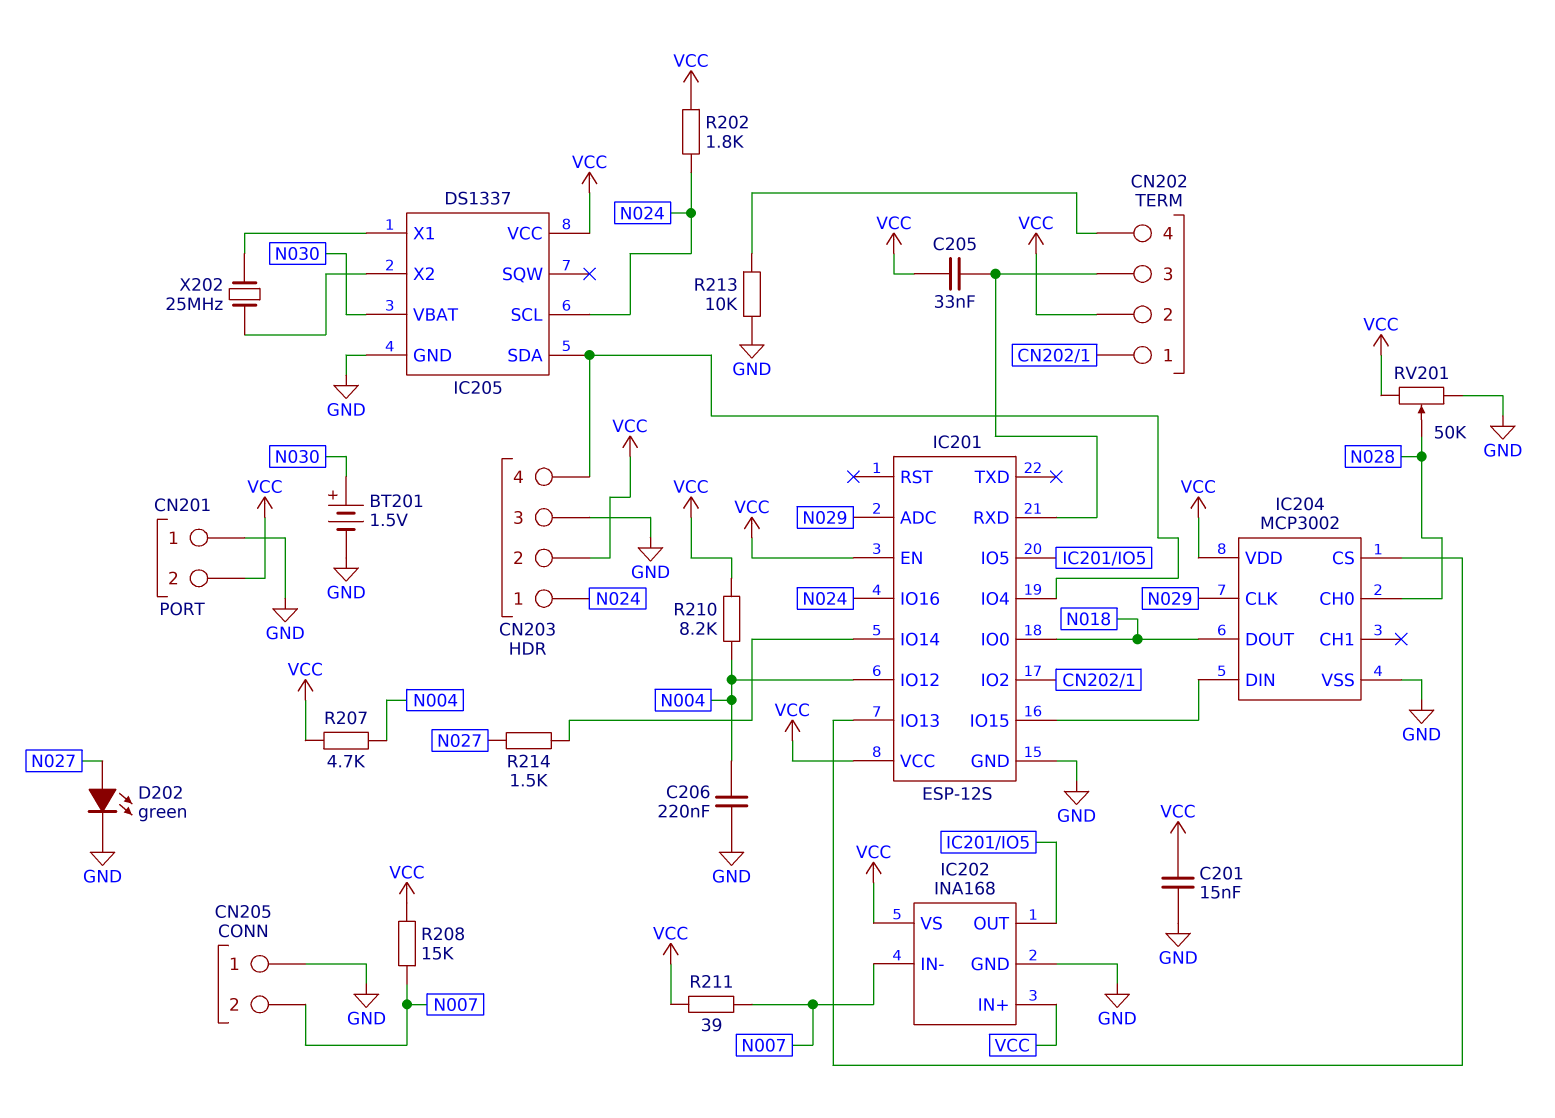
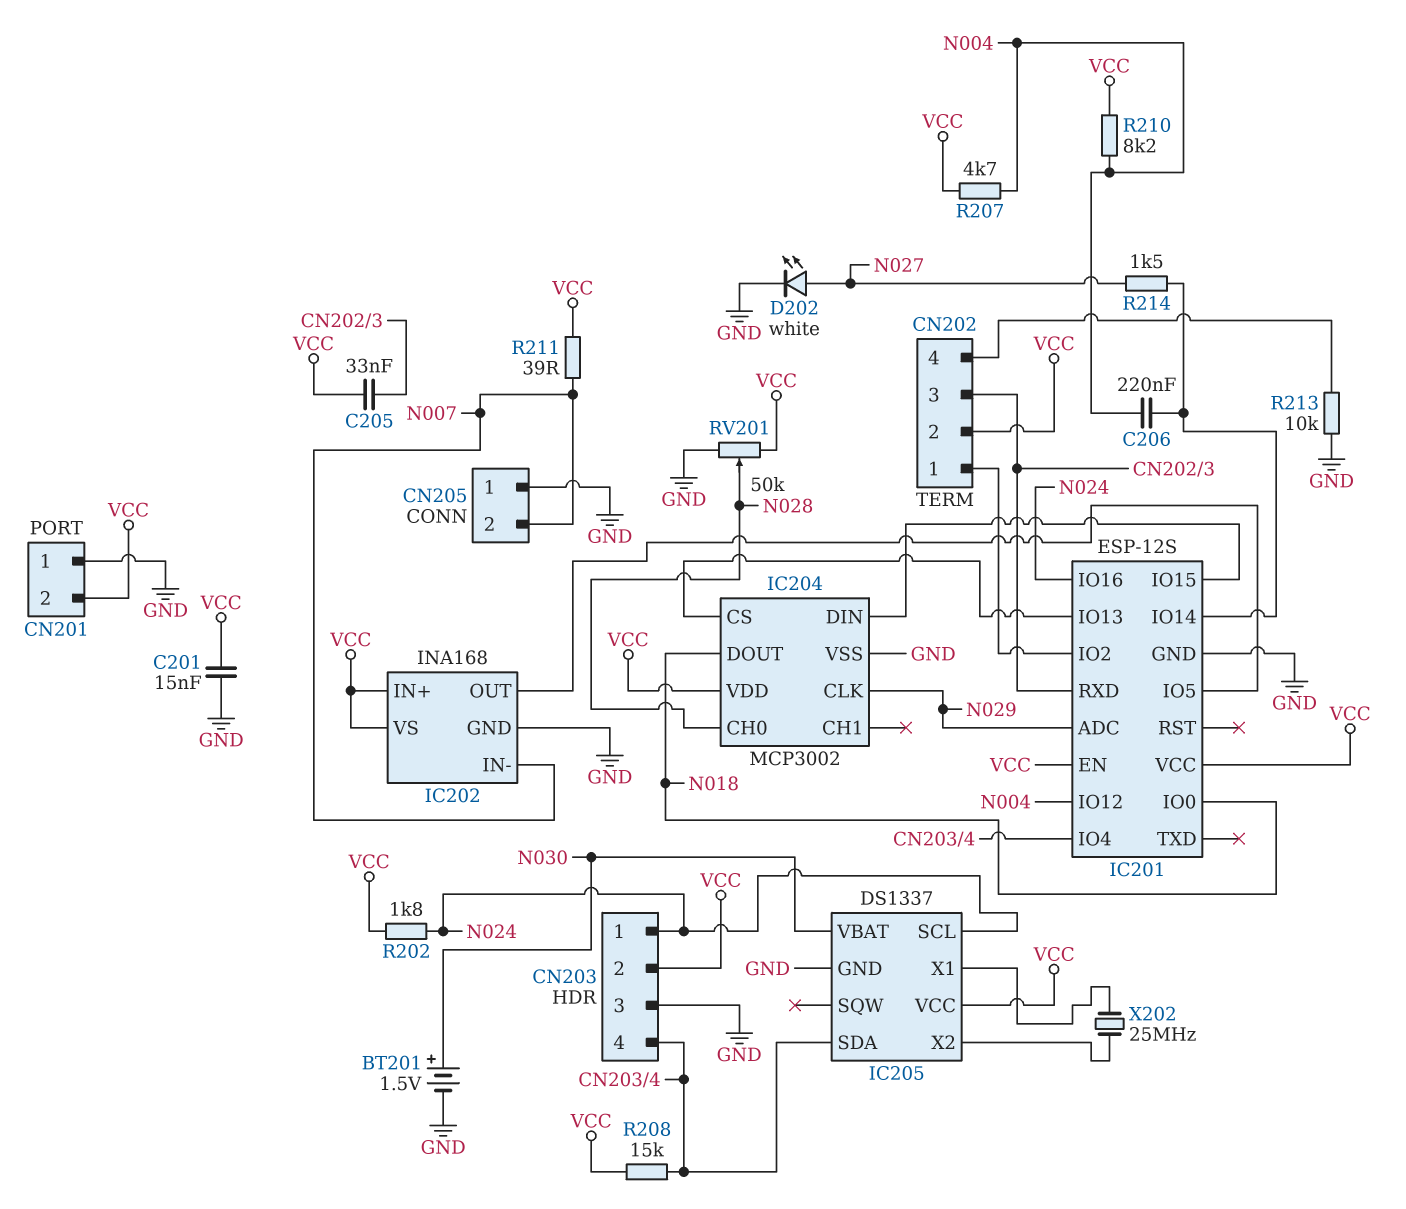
C206: 220nF (GND, N004) -> 220nF (IC201/IO14, N004)
D202: LED green (A N027, K GND) -> LED white (A N027, K GND)
R208: 15k (N007, VCC) -> 15k (CN203/4, VCC)

